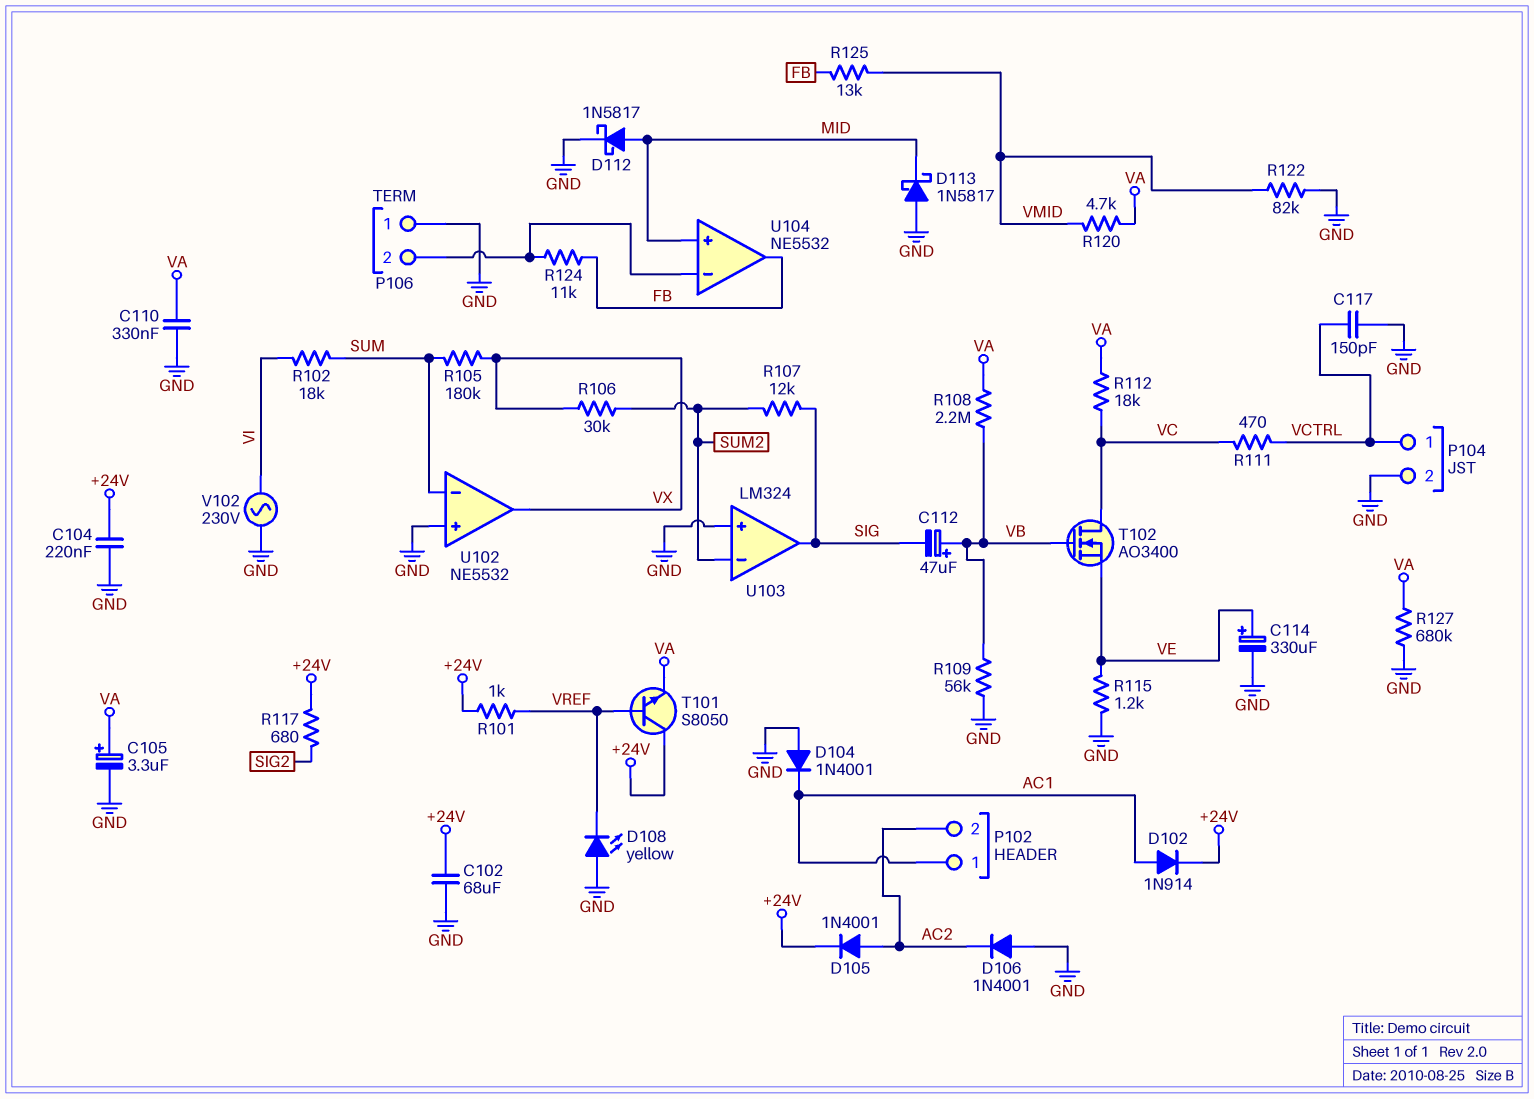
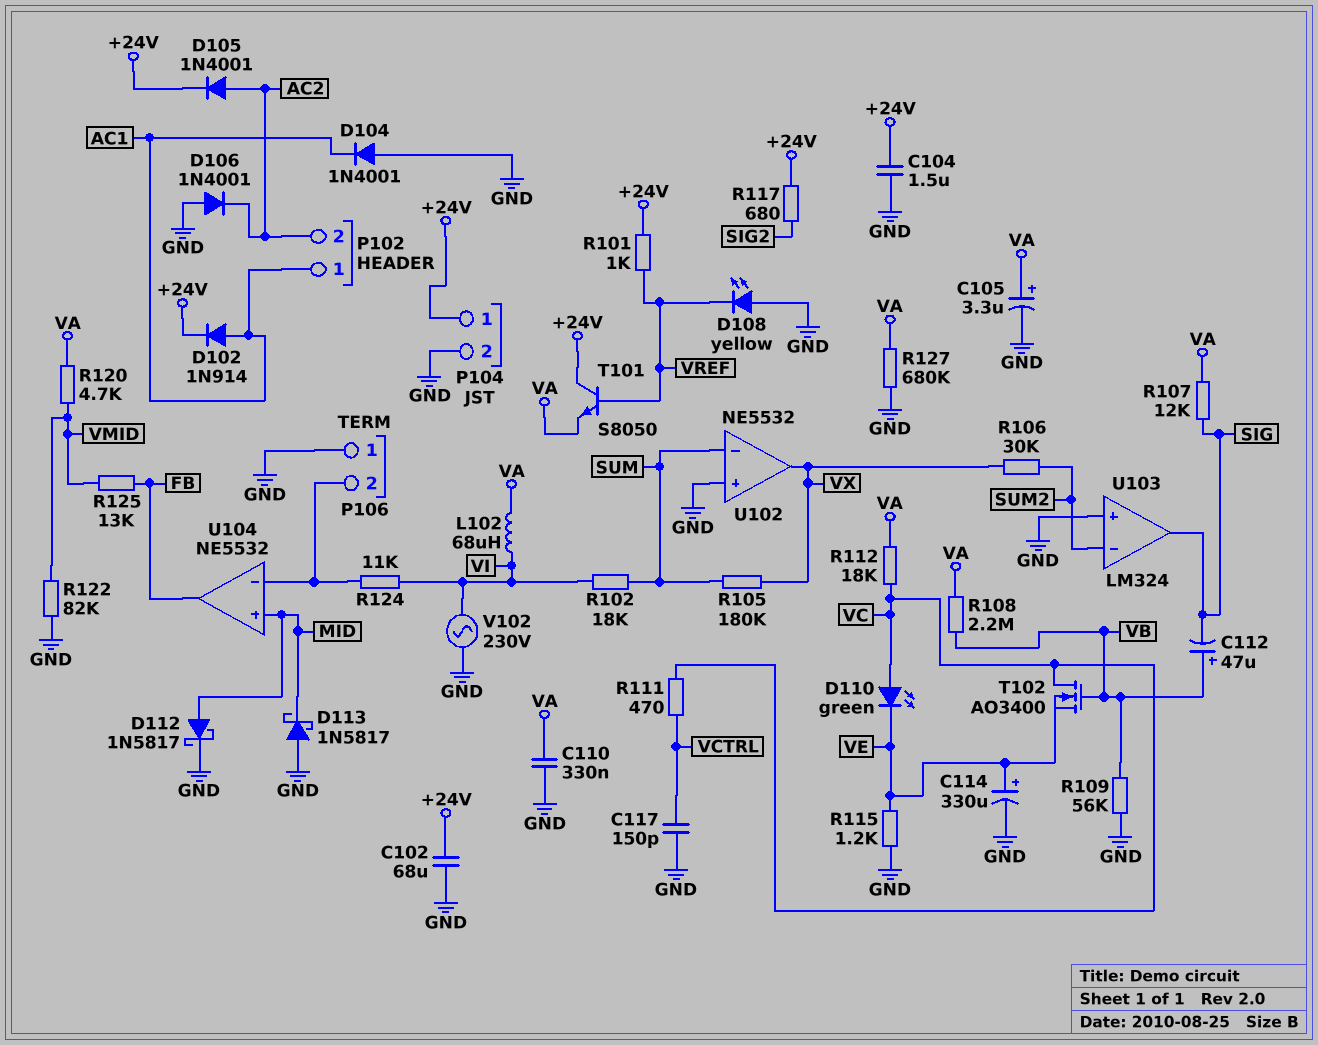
C104: 220nF (+24V, GND) -> 1.5uF (+24V, GND)
D110: none -> LED green (A VC, K VE)
L102: none -> 68uH (VA, VI)
P104 pin 1: VCTRL -> +24V
R107: 12k (SIG, SUM2) -> 12k (SIG, VA)
R124: 11k (FB, P106/2) -> 11k (P106/2, VI)

